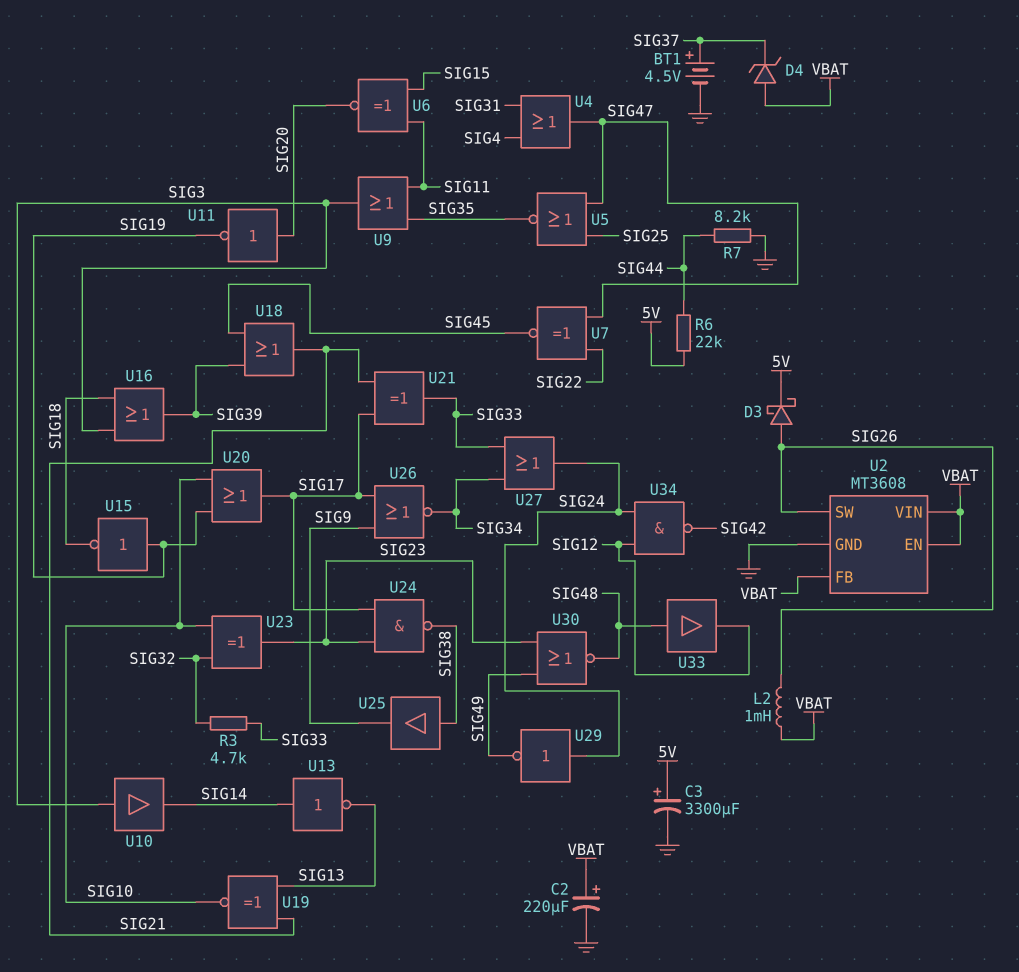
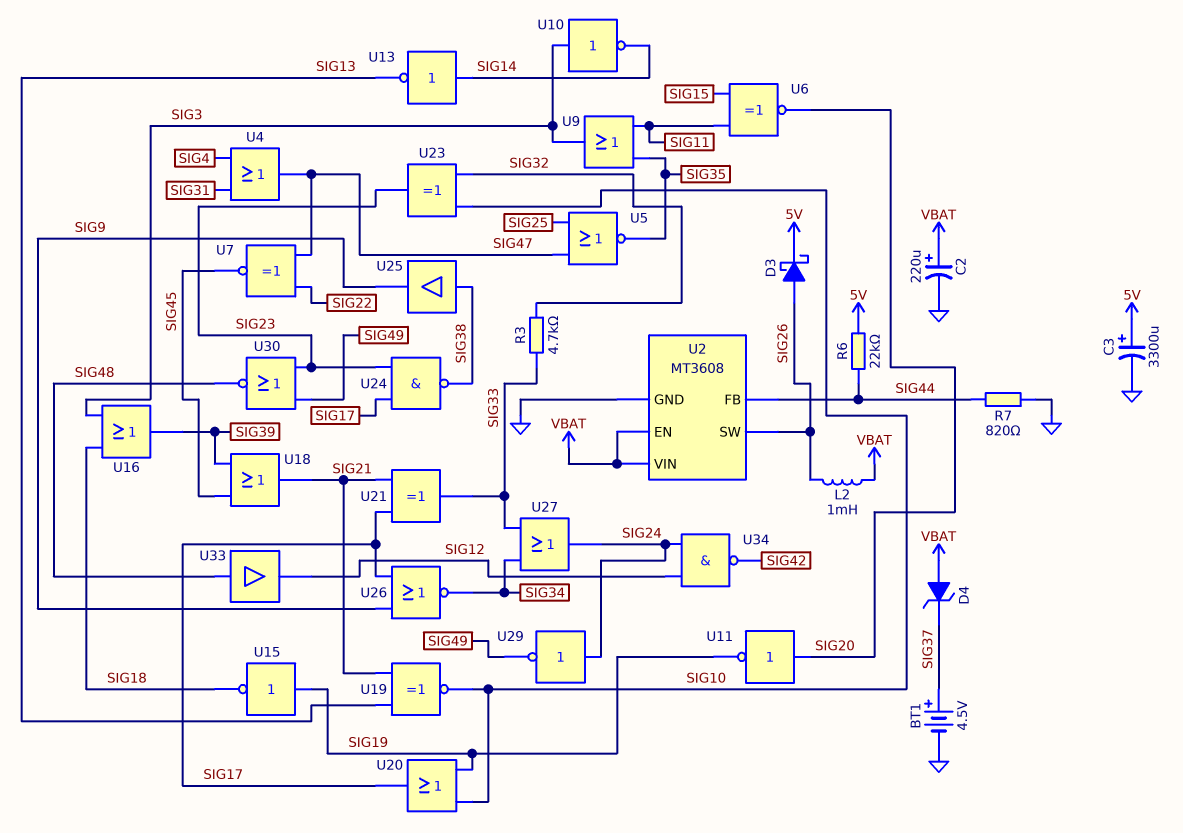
R7: 8.2k (GND, SIG44) -> 820 (GND, SIG44)
U2 pin FB: VBAT -> SIG44
U10: buffer (in SIG3, out SIG14) -> NOT (in SIG3, out SIG14)

